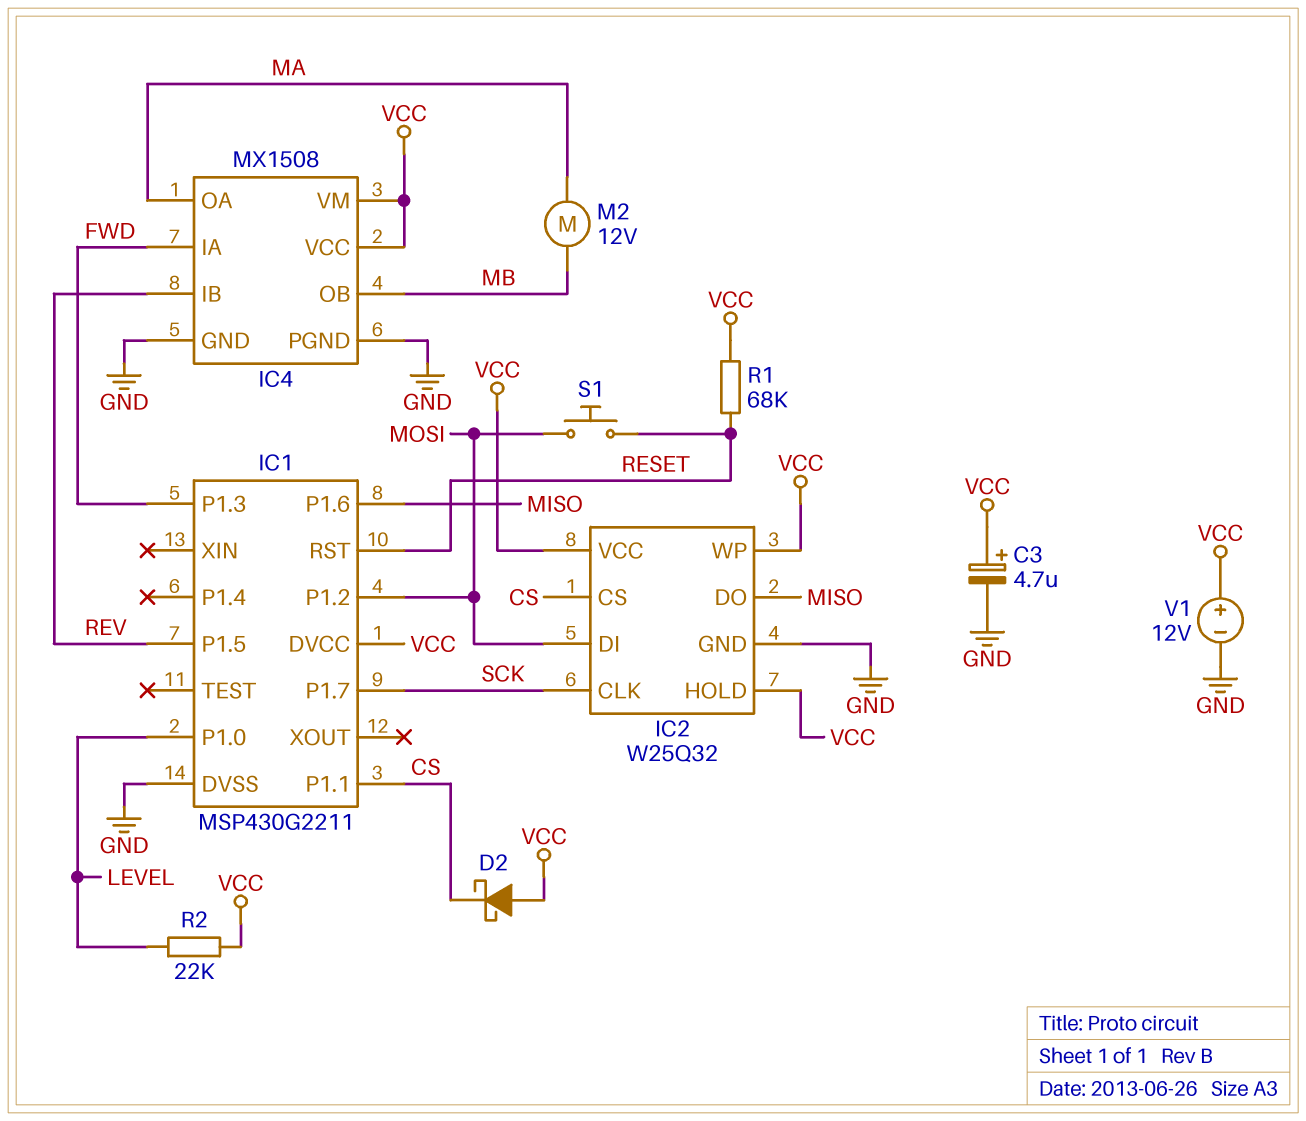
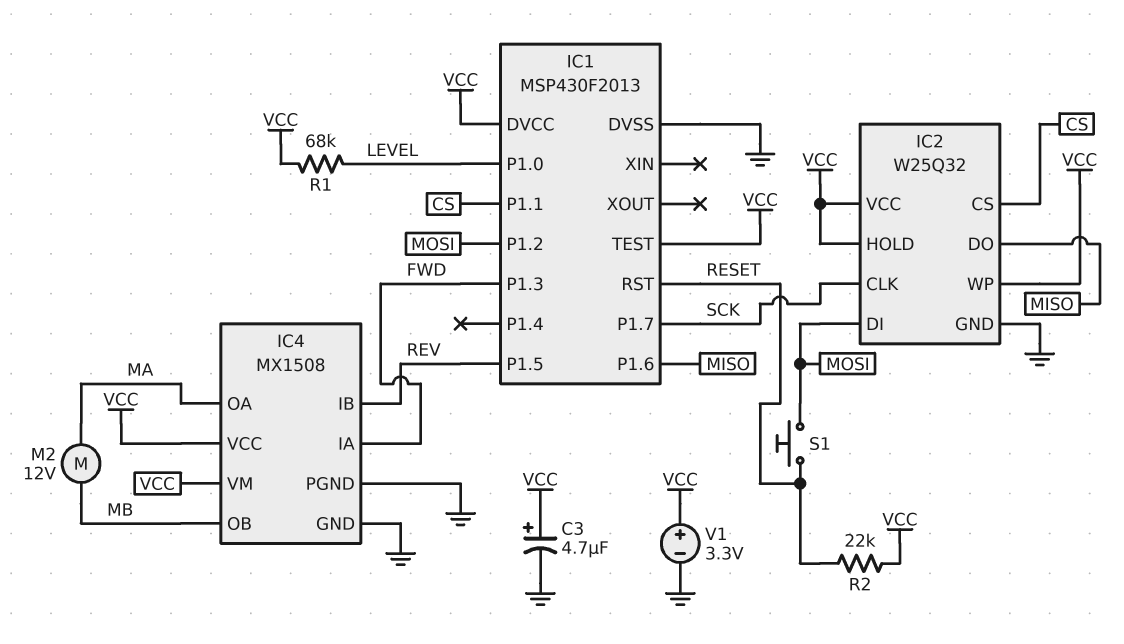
D2: schottky (A VCC, K CS) -> none
IC1: MSP430G2211 -> MSP430F2013
IC1 pin TEST: none -> VCC
R1: 68k (RESET, VCC) -> 68k (LEVEL, VCC)
R2: 22k (LEVEL, VCC) -> 22k (RESET, VCC)
V1: 12V (plus VCC, minus GND) -> 3.3V (plus VCC, minus GND)

